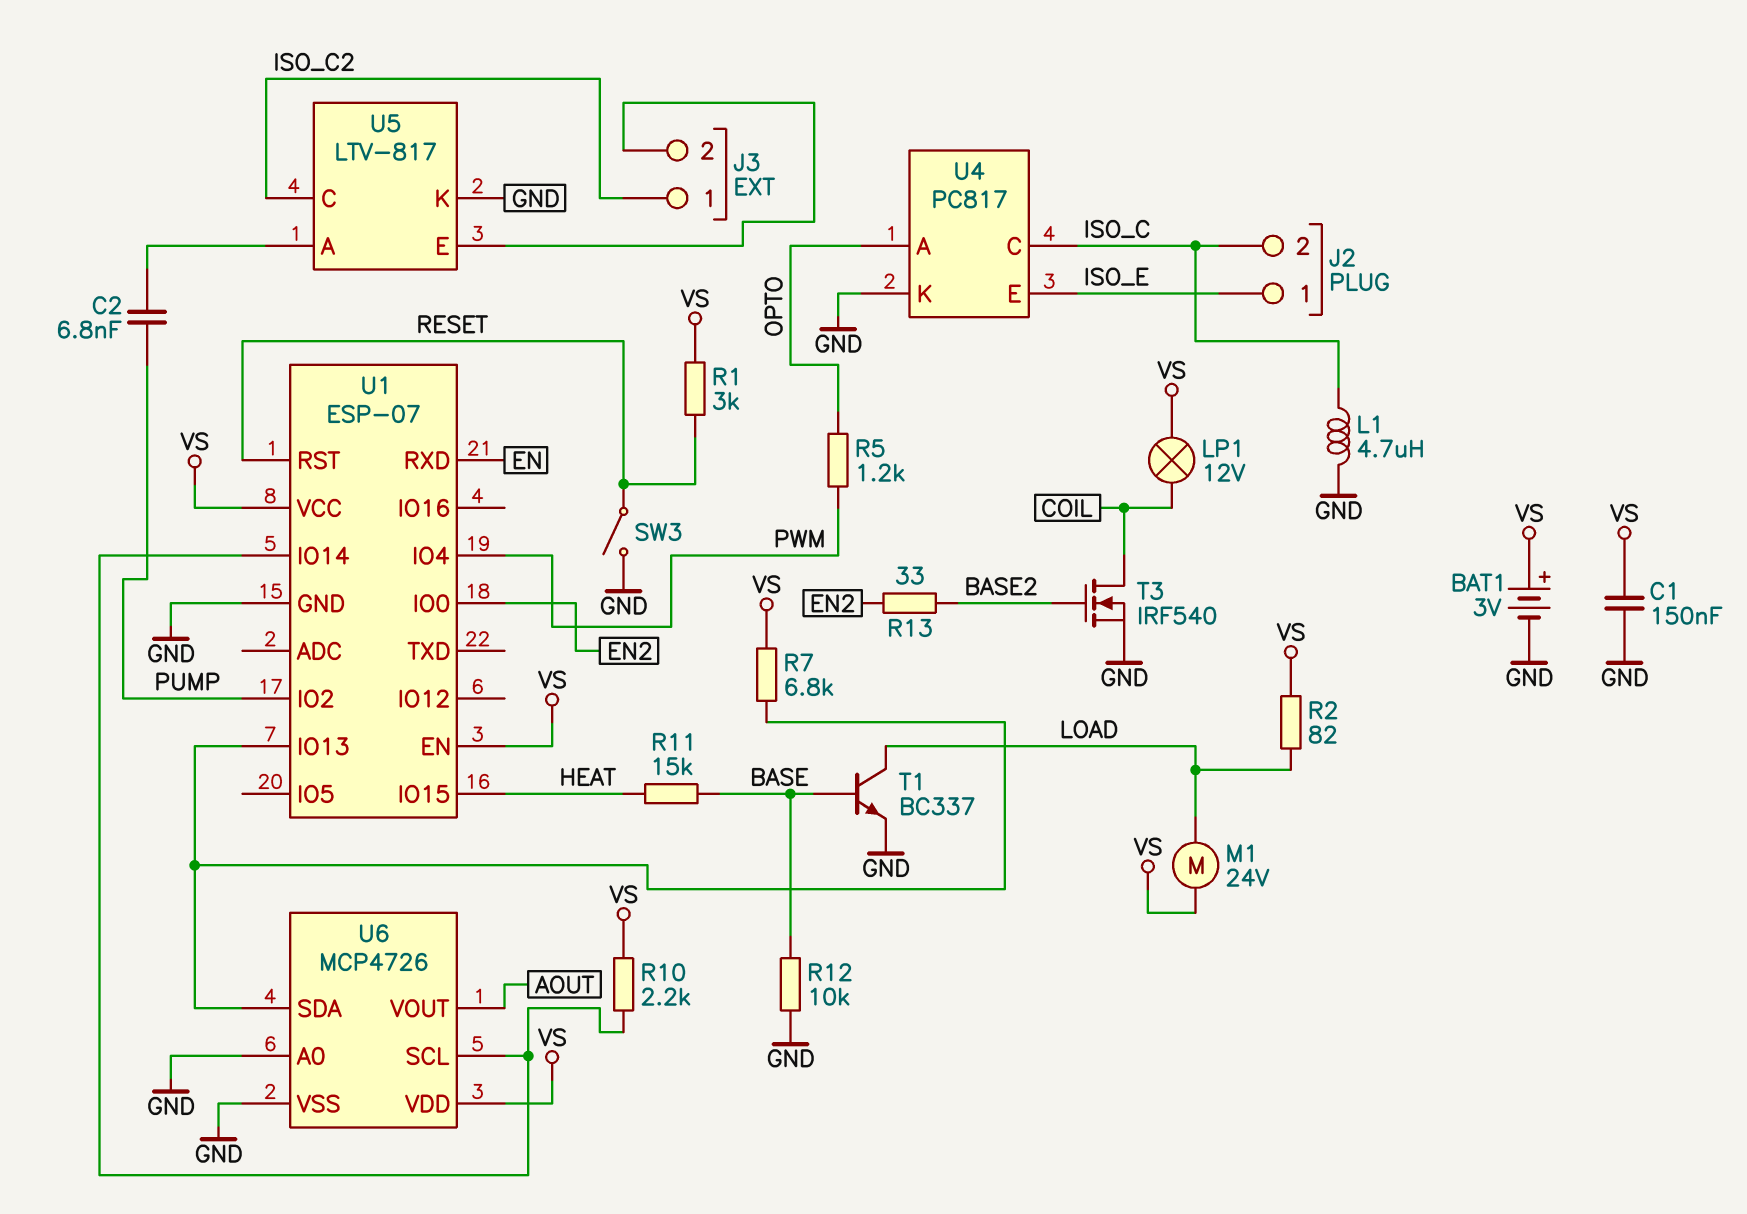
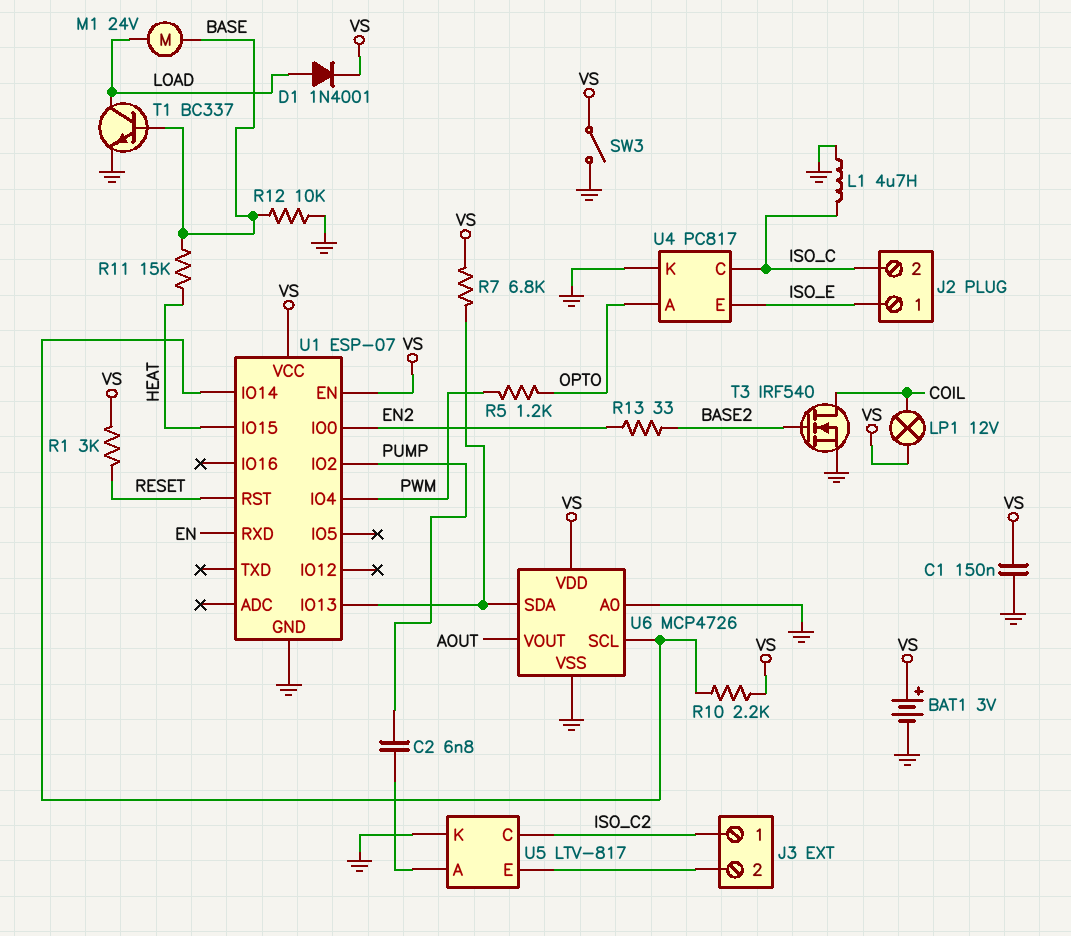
D1: none -> diode 1N4001 (A LOAD, K VS)
M1: motor 24V (LOAD, VS) -> motor 24V (BASE, LOAD)
R2: 82 (LOAD, VS) -> none
SW3: switch (GND, RESET) -> switch (GND, VS)

